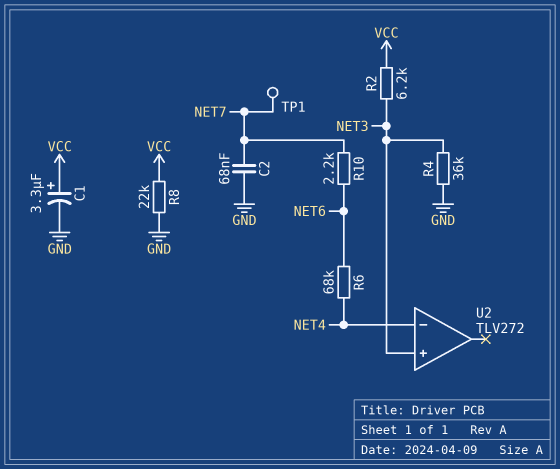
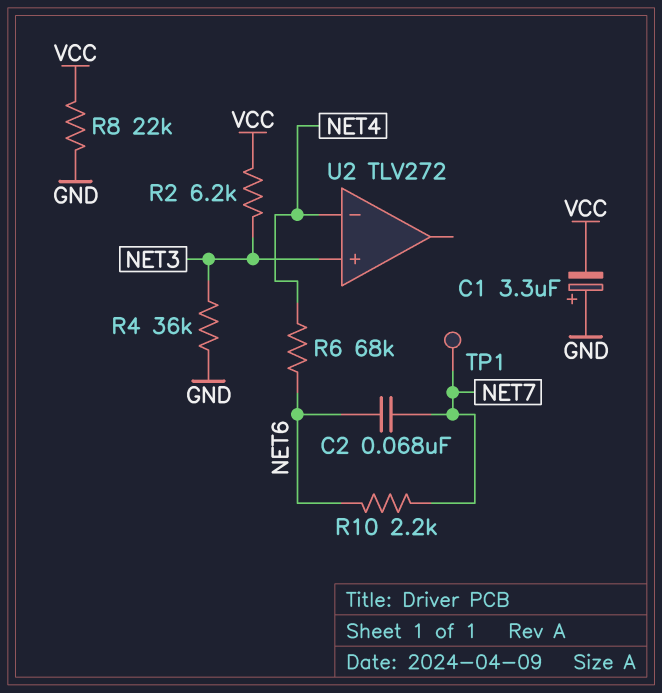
C1: 3.3uF (plus VCC, minus GND) -> 3.3uF (plus GND, minus VCC)
C2: 68nF (GND, NET7) -> 68nF (NET6, NET7)

